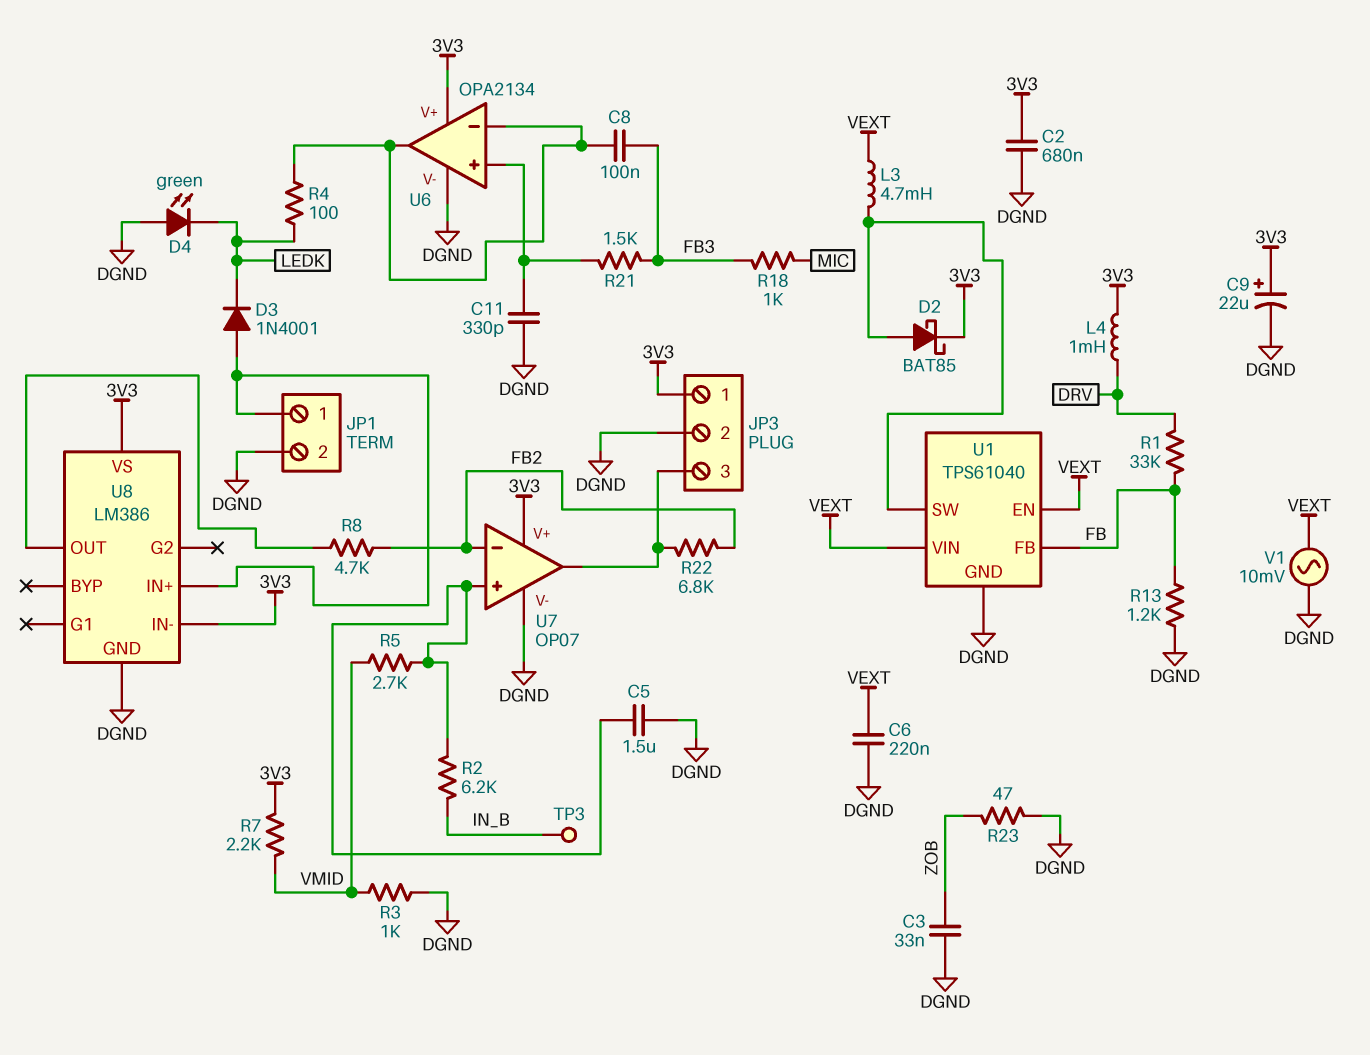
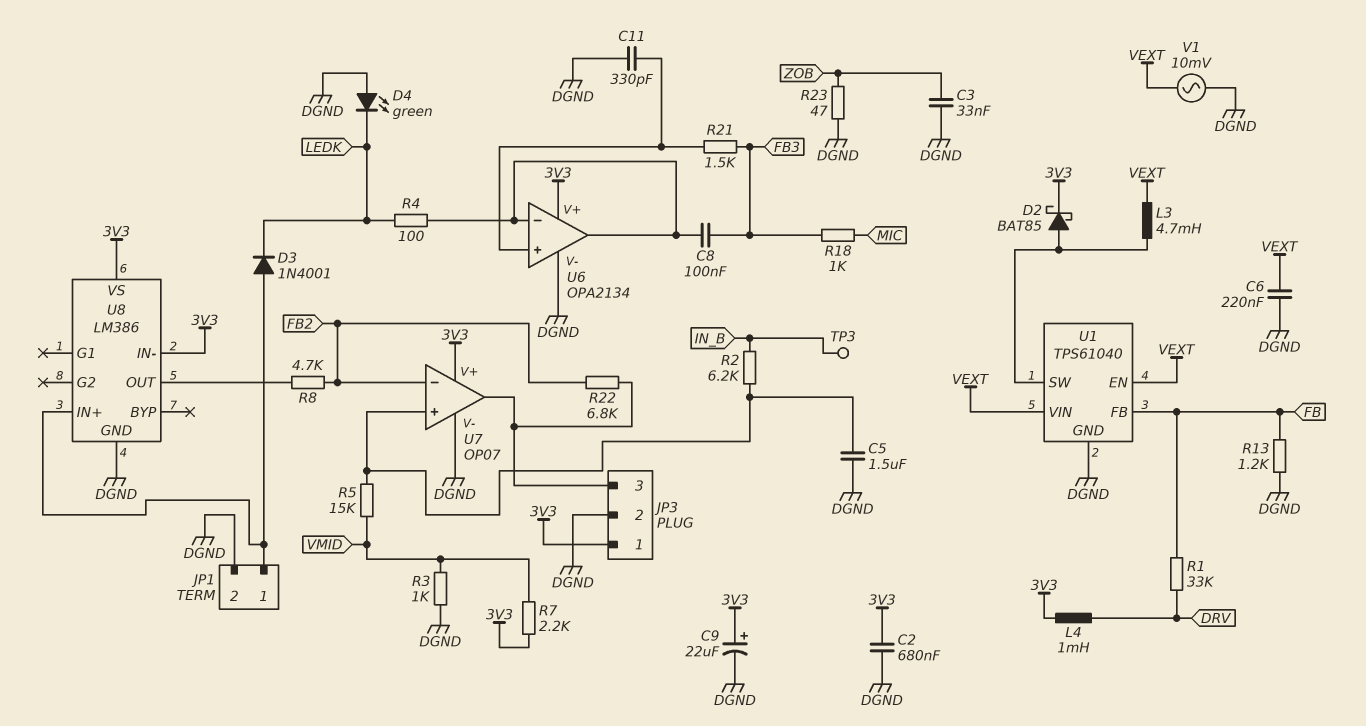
R5: 2.7k (U7/in+, VMID) -> 15k (U7/in+, VMID)

